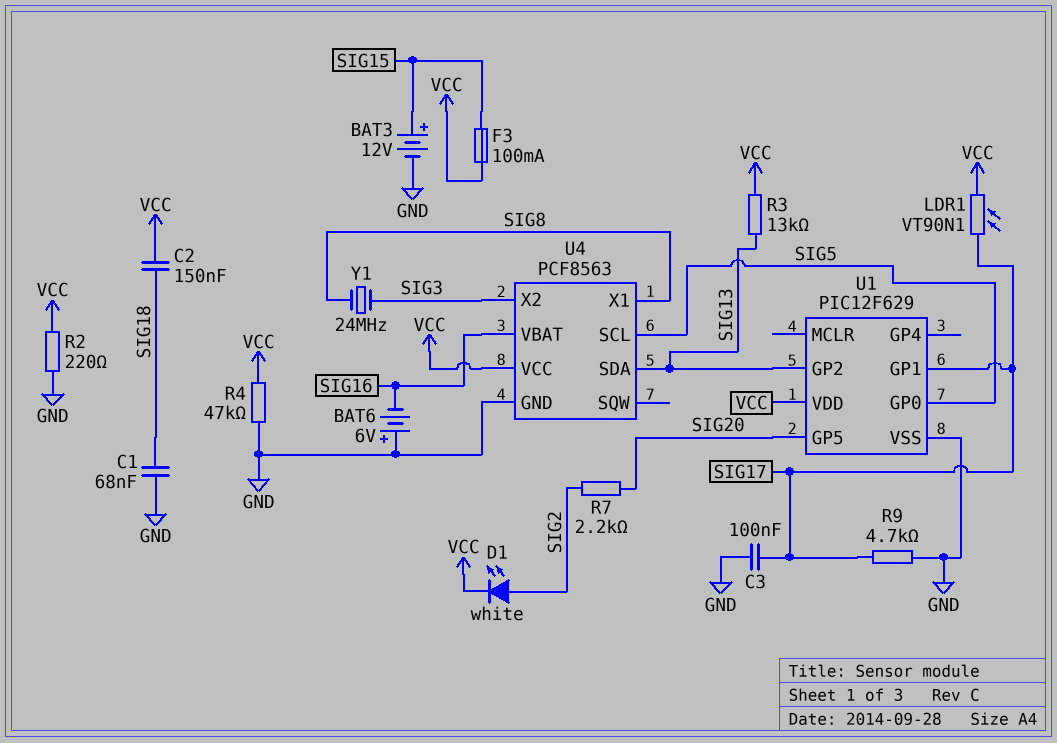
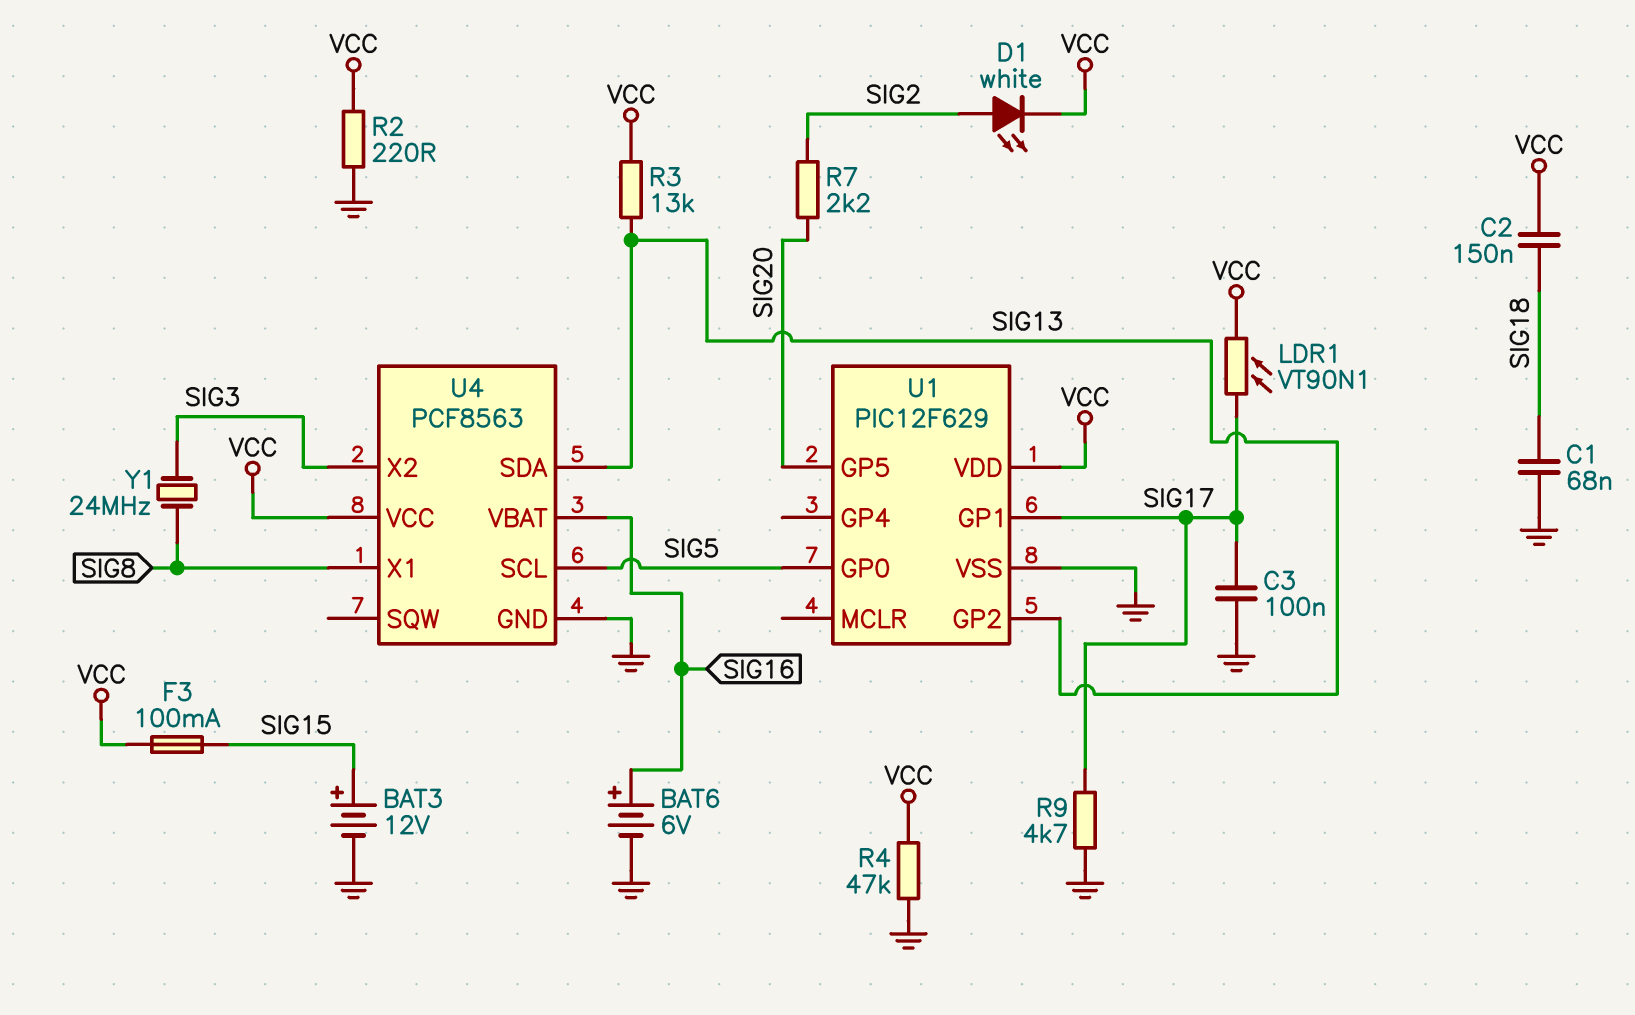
BAT6: 6V (plus GND, minus SIG16) -> 6V (plus SIG16, minus GND)

